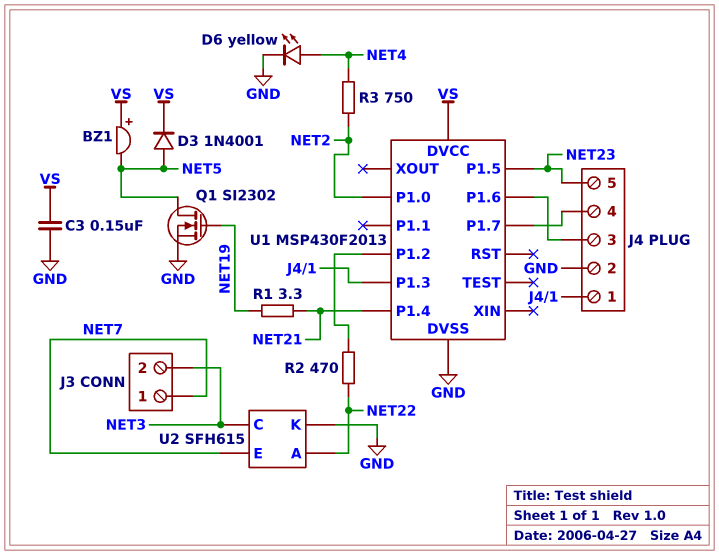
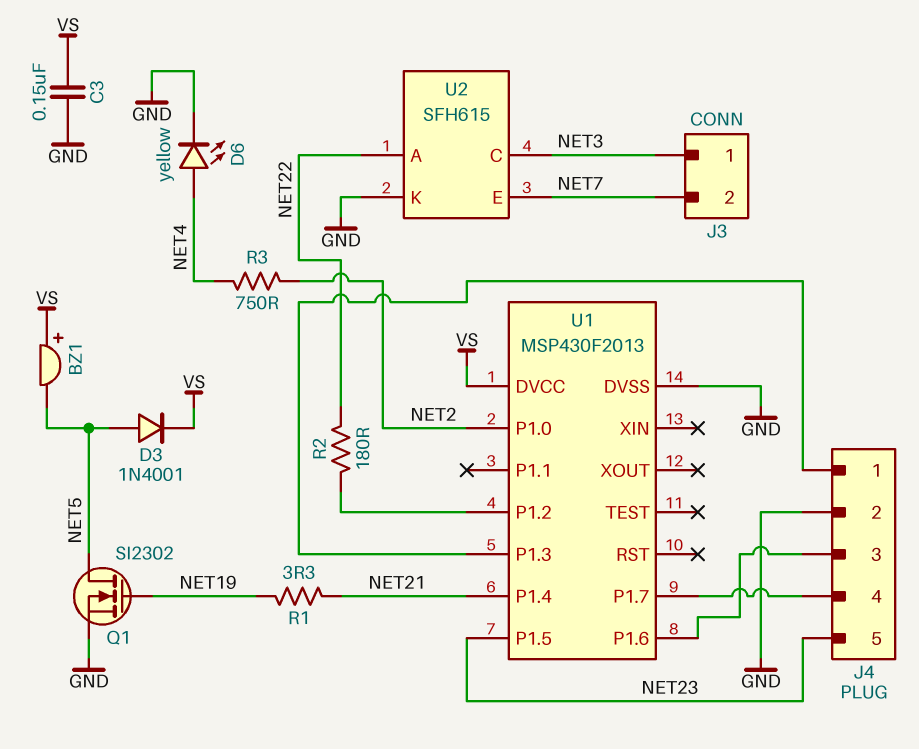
J3 pin 1: NET7 -> NET3
J3 pin 2: NET3 -> NET7
R2: 470 (NET22, U1/P1.2) -> 180 (NET22, U1/P1.2)

